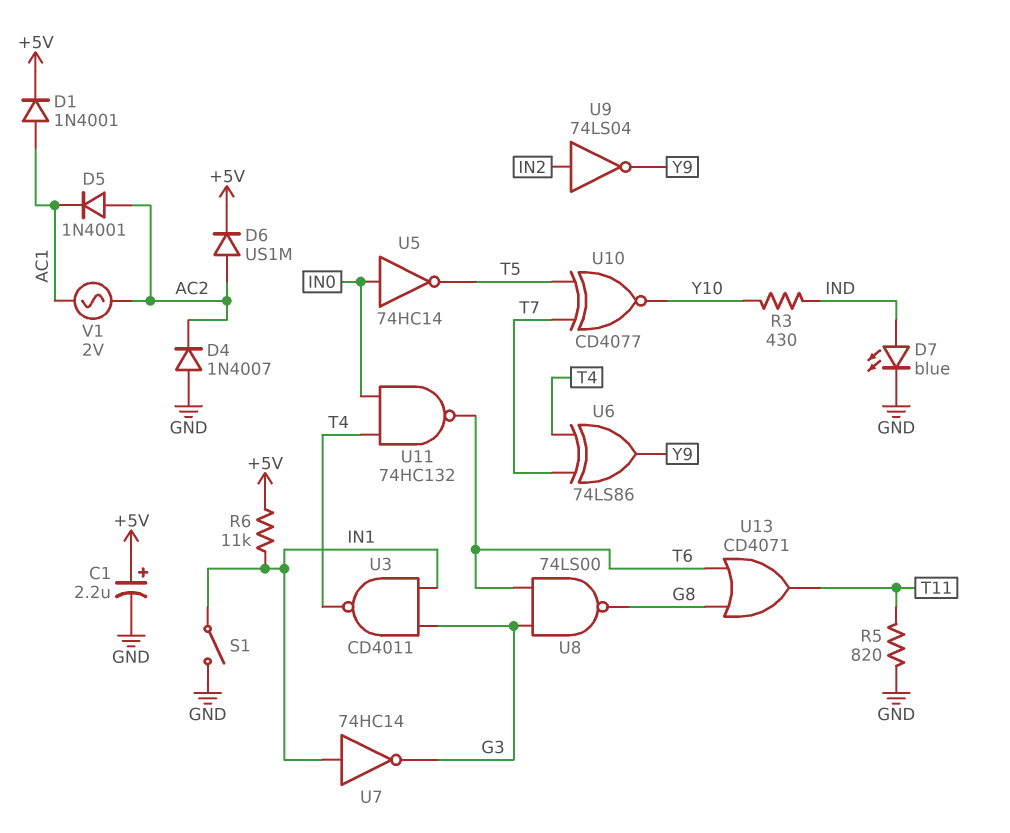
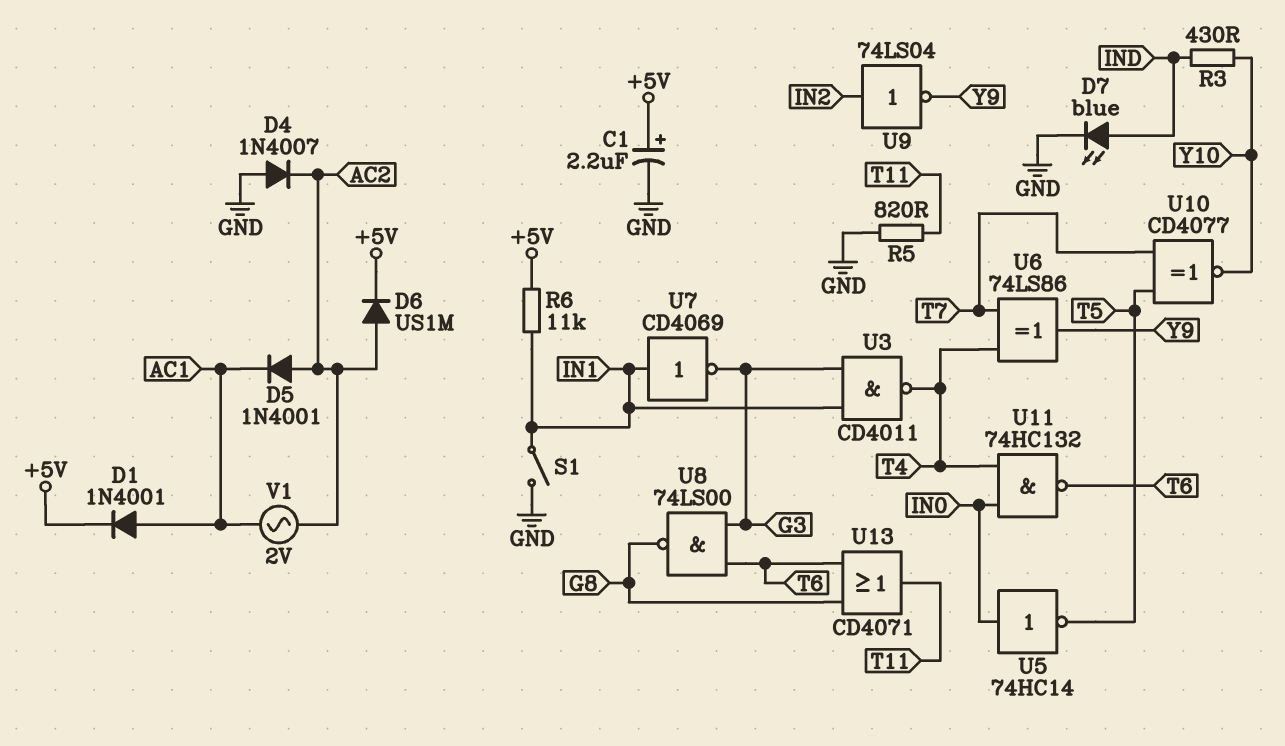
U7: NOT 74HC14 (in IN1, out G3) -> NOT CD4069 (in IN1, out G3)

